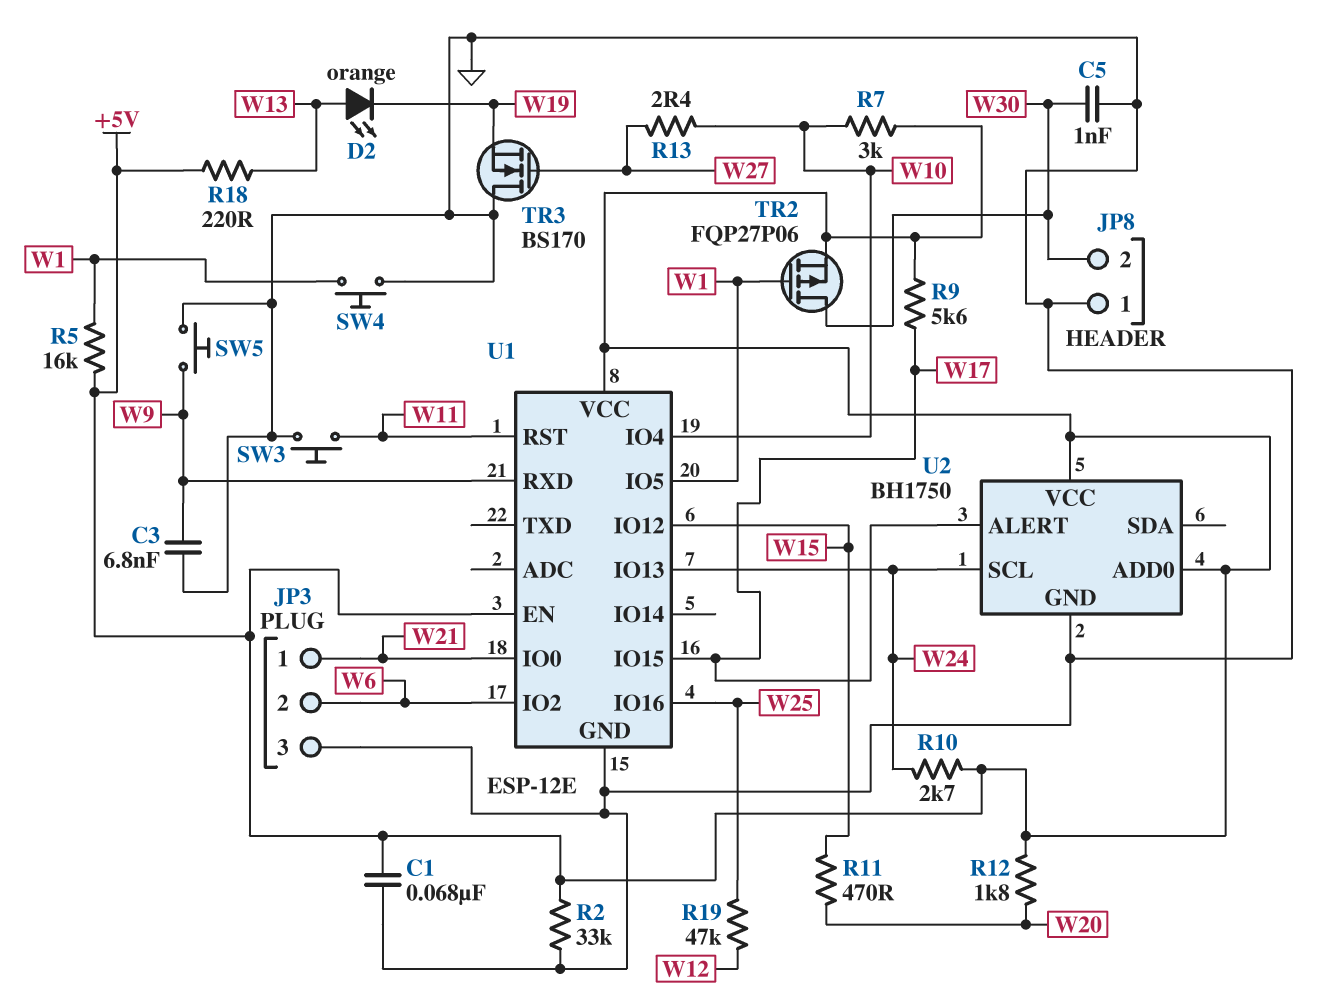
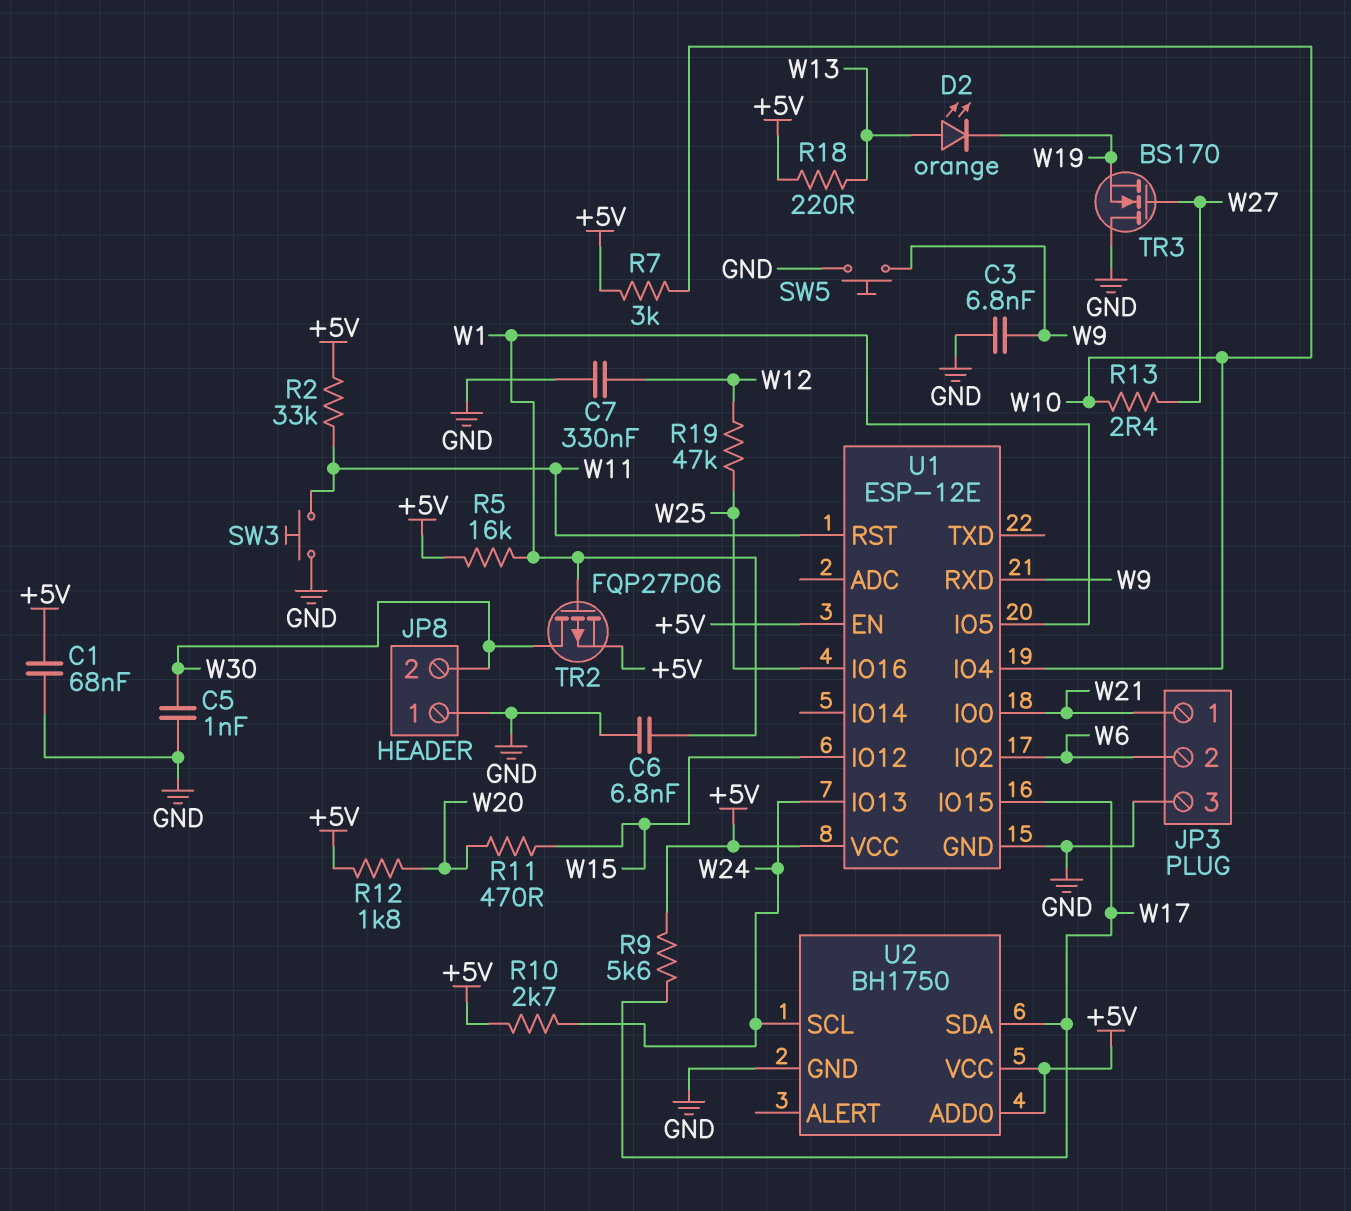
C6: none -> 6.8nF (GND, W1)
C7: none -> 330nF (GND, W12)
R2: 33k (+5V, GND) -> 33k (+5V, W11)
SW4: button (GND, W1) -> none
U2 pin ALERT: W17 -> none
U2 pin SDA: none -> W17

